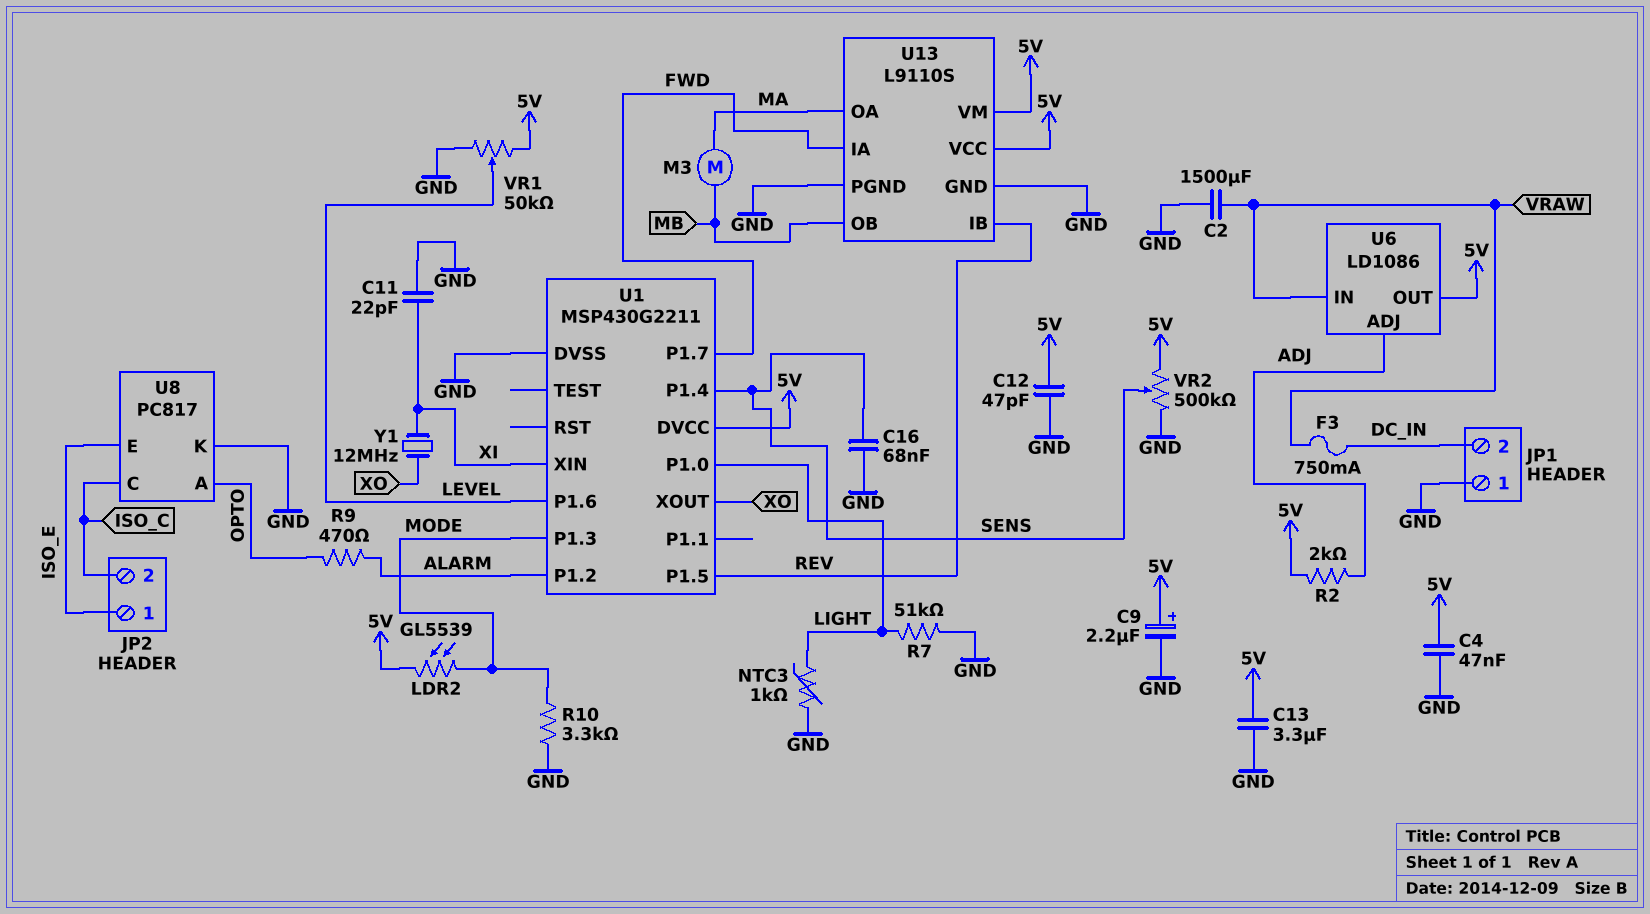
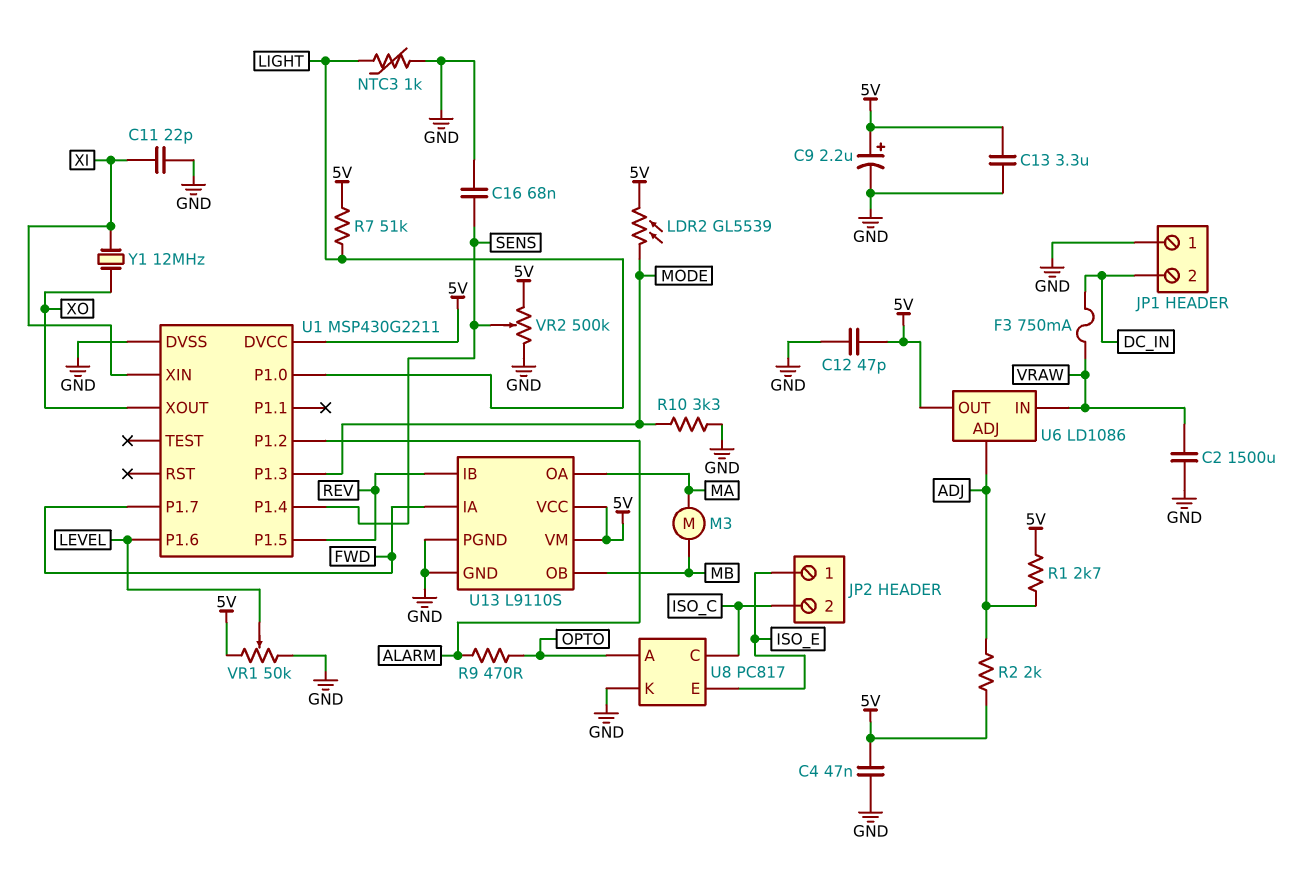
R1: none -> 2.7k (5V, ADJ)
R7: 51k (GND, LIGHT) -> 51k (5V, LIGHT)

